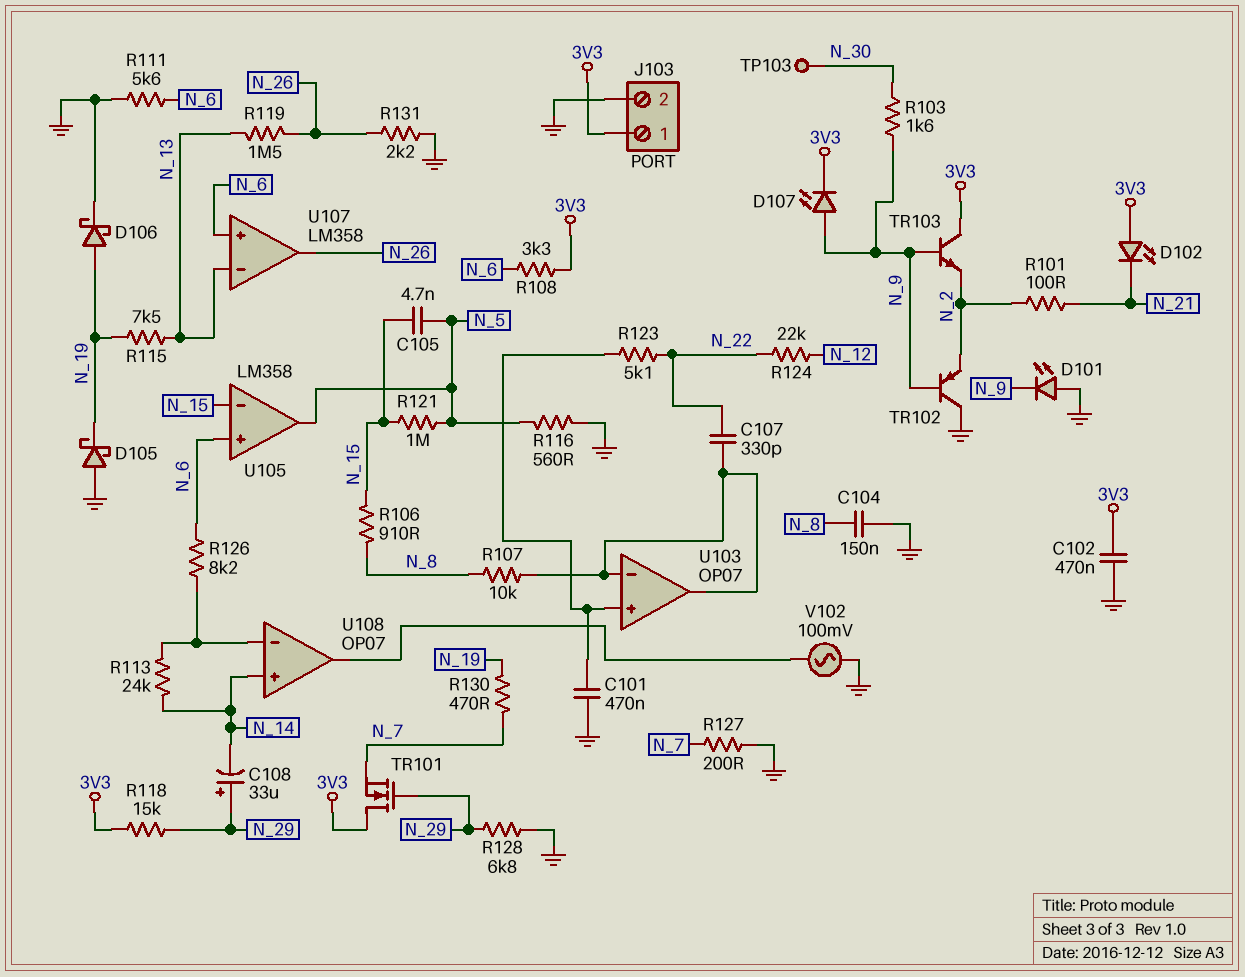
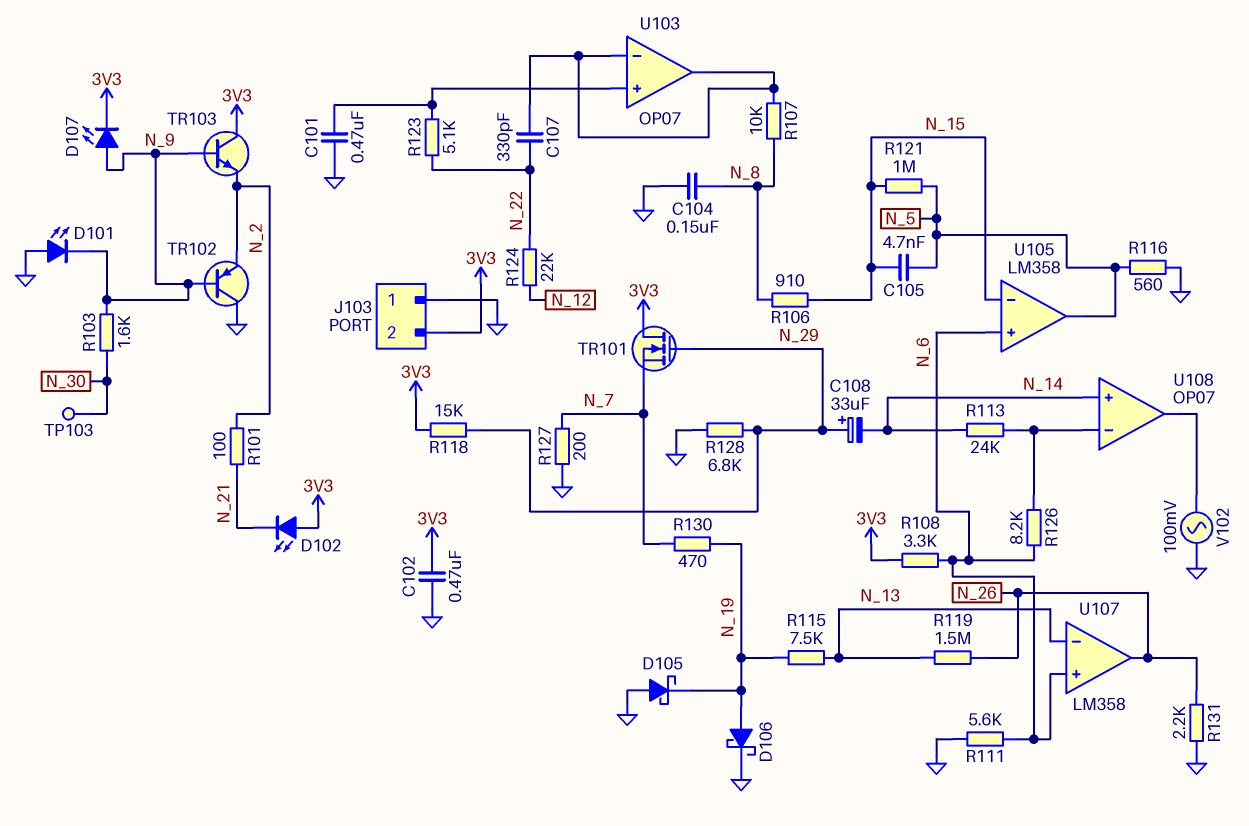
J103 pin 1: 3V3 -> GND
J103 pin 2: GND -> 3V3

